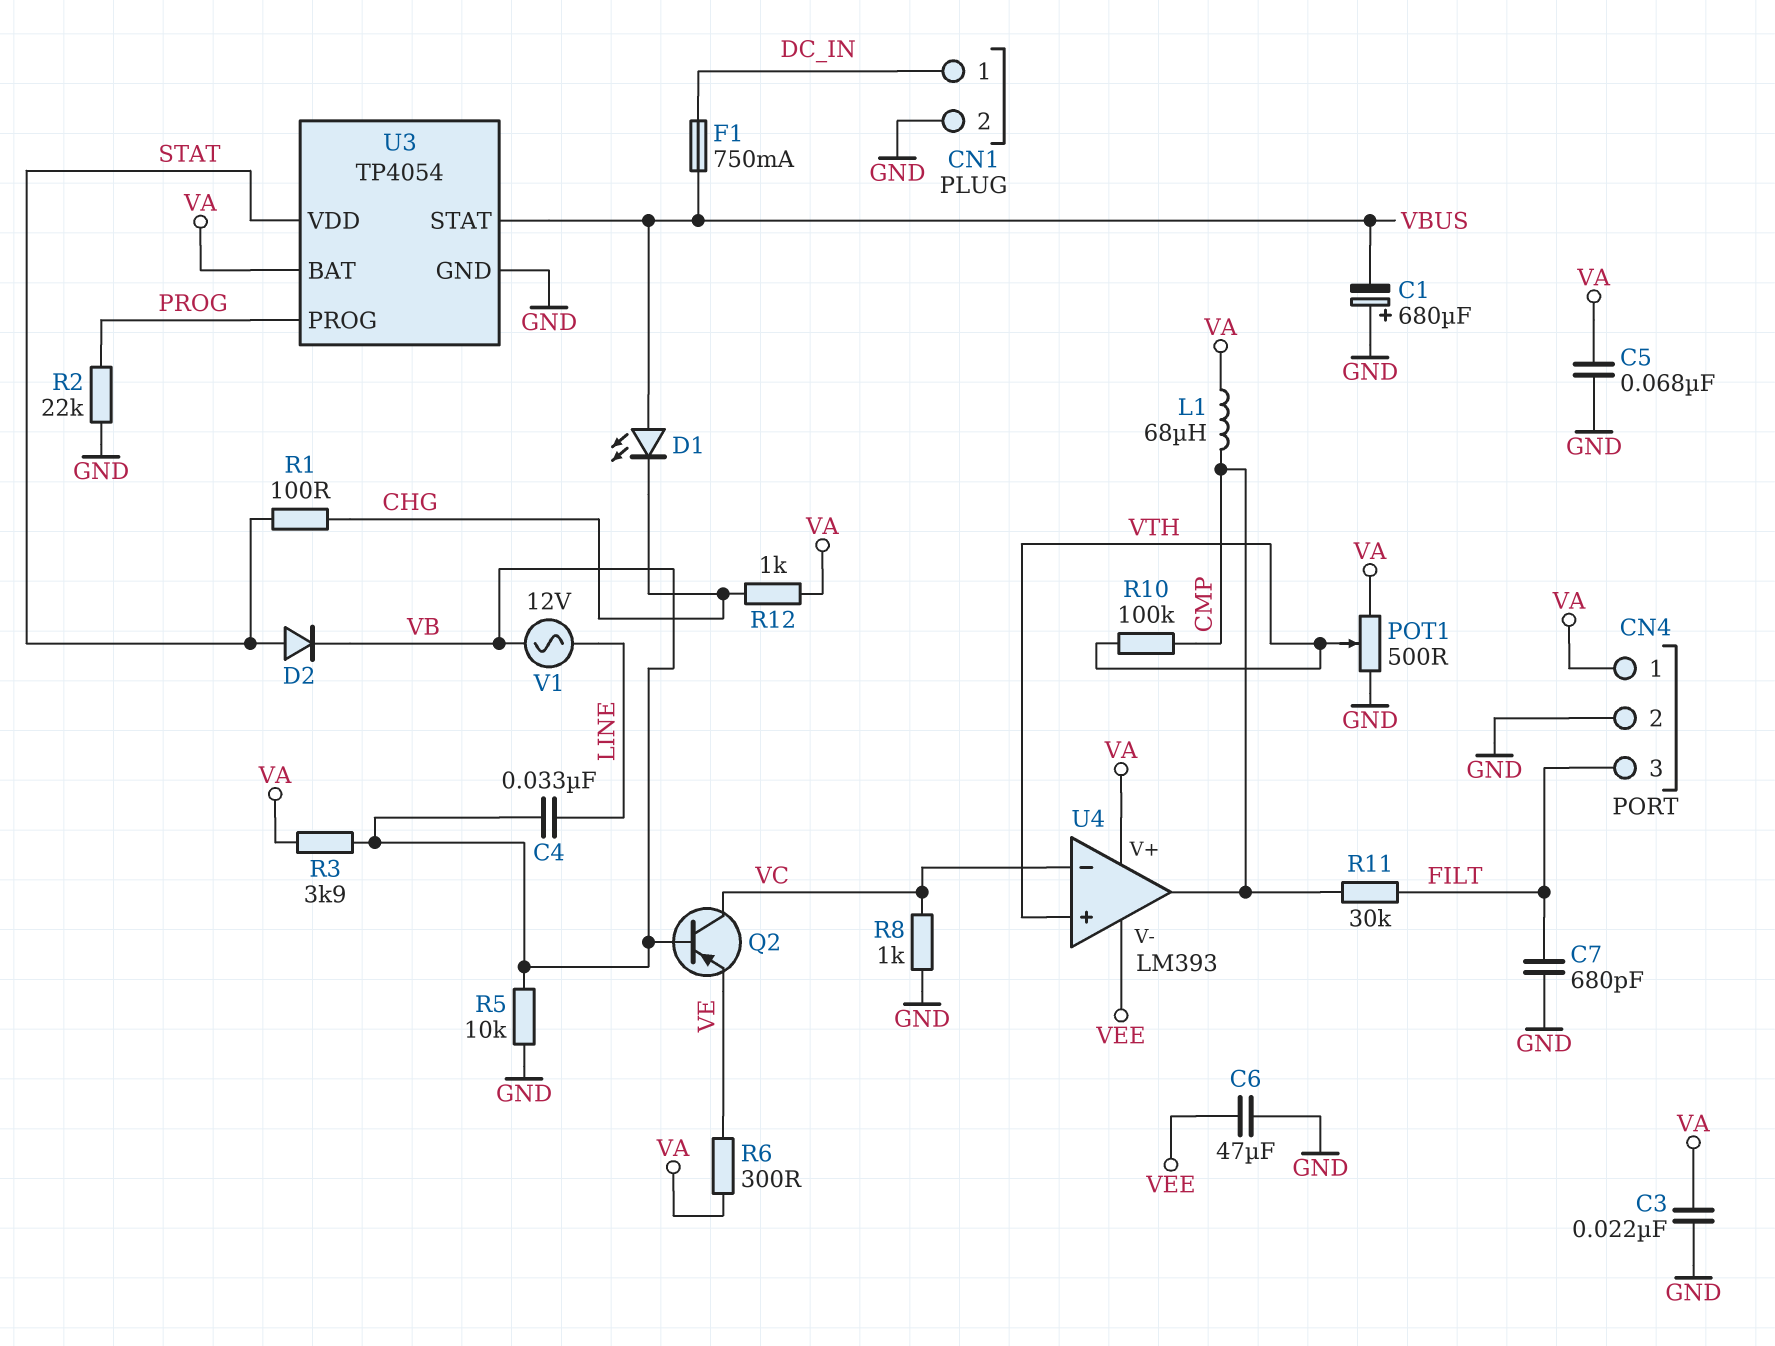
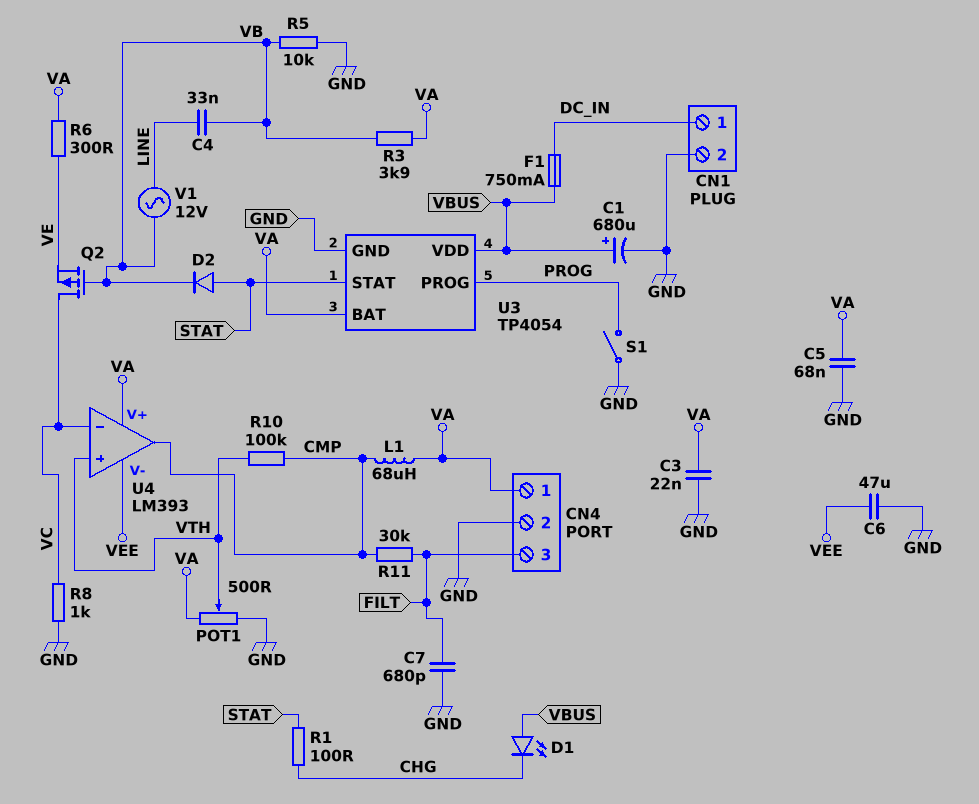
C1: 680uF (plus GND, minus VBUS) -> 680uF (plus VBUS, minus GND)
Q2: PNP (B VB, C VC, E VE) -> PMOS (G VB, D VC, S VE)
R2: 22k (GND, PROG) -> none
R12: 1k (CHG, VA) -> none
S1: none -> switch (GND, PROG)
U3 pin STAT: VBUS -> STAT
U3 pin VDD: STAT -> VBUS

